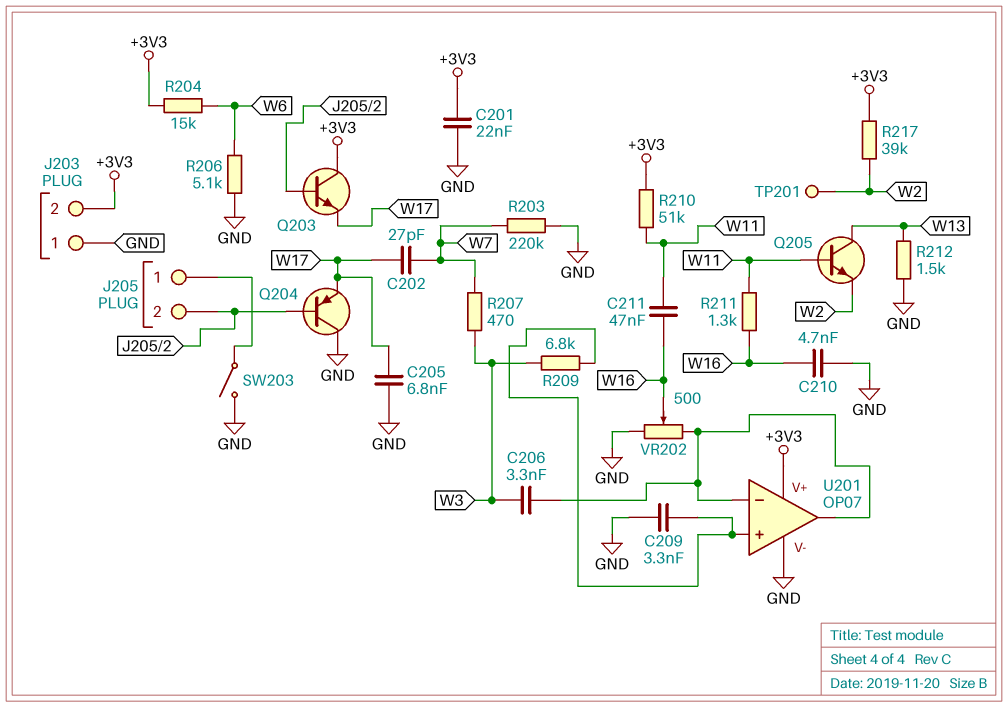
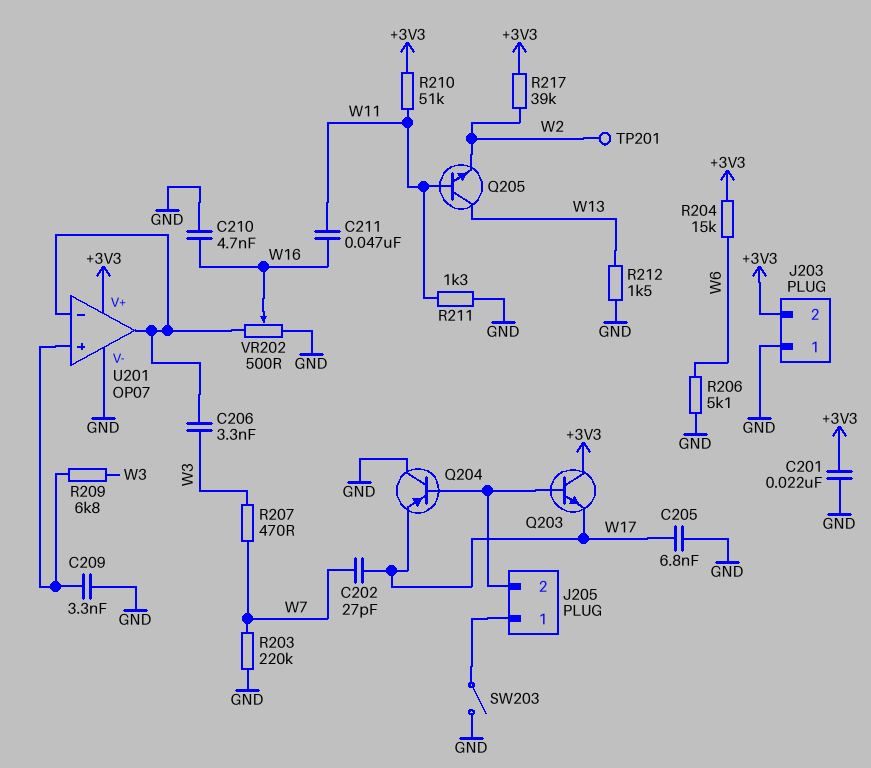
R211: 1.3k (W11, W16) -> 1.3k (GND, W11)

